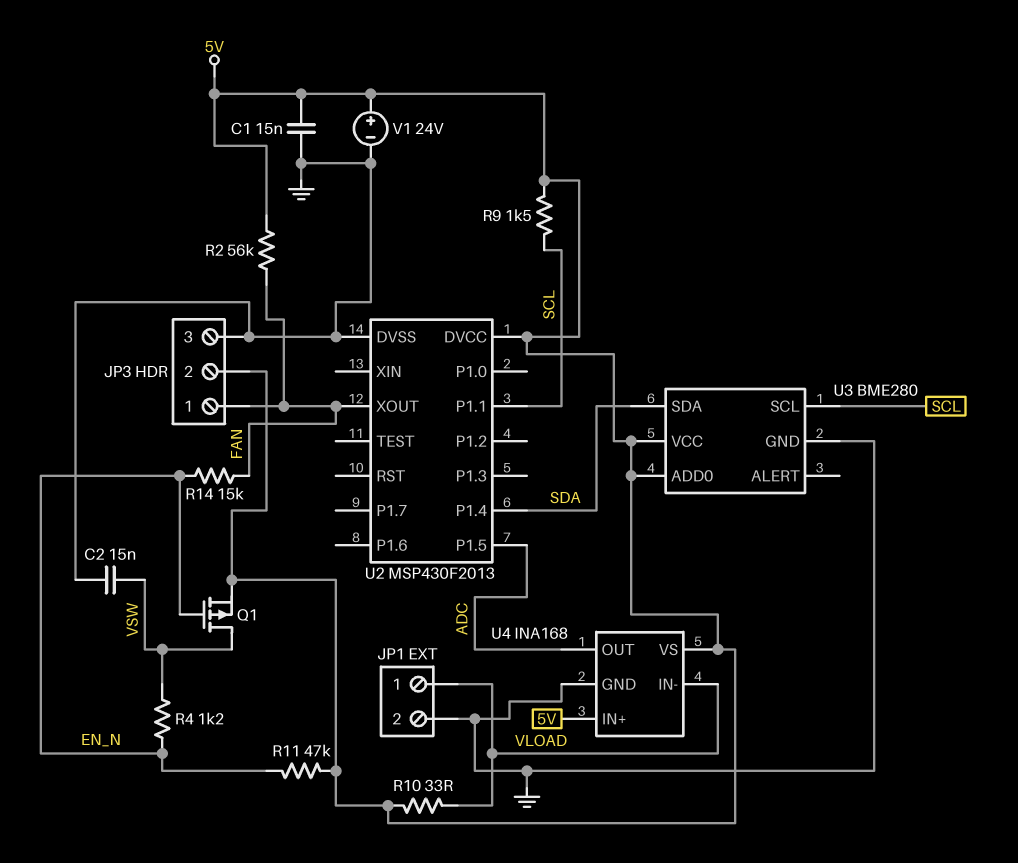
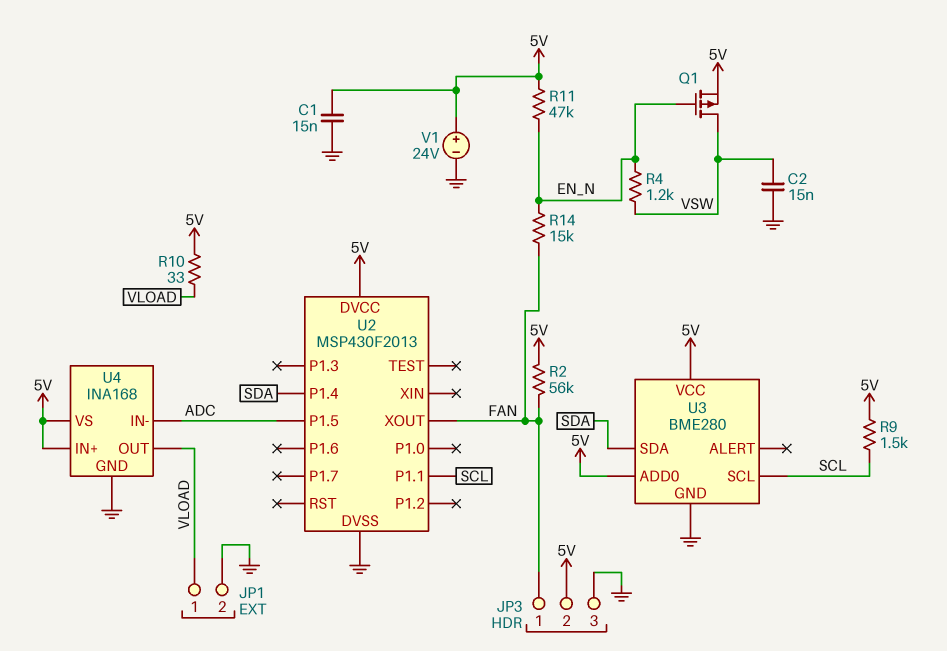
U4 pin IN-: VLOAD -> ADC
U4 pin OUT: ADC -> VLOAD

